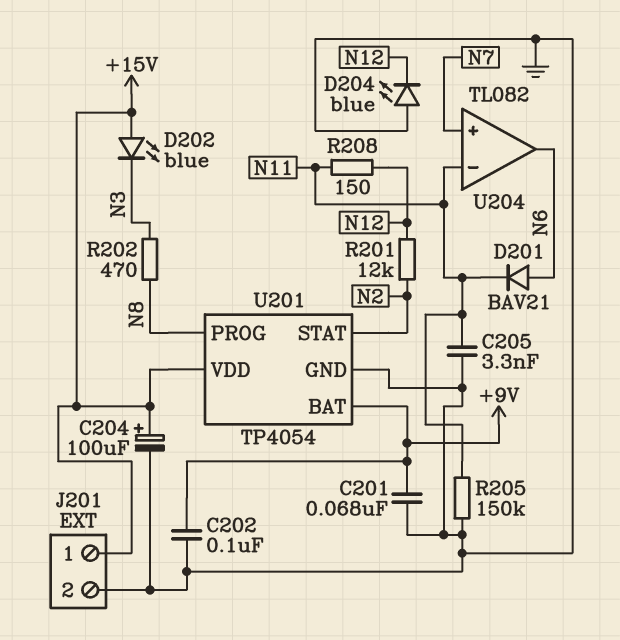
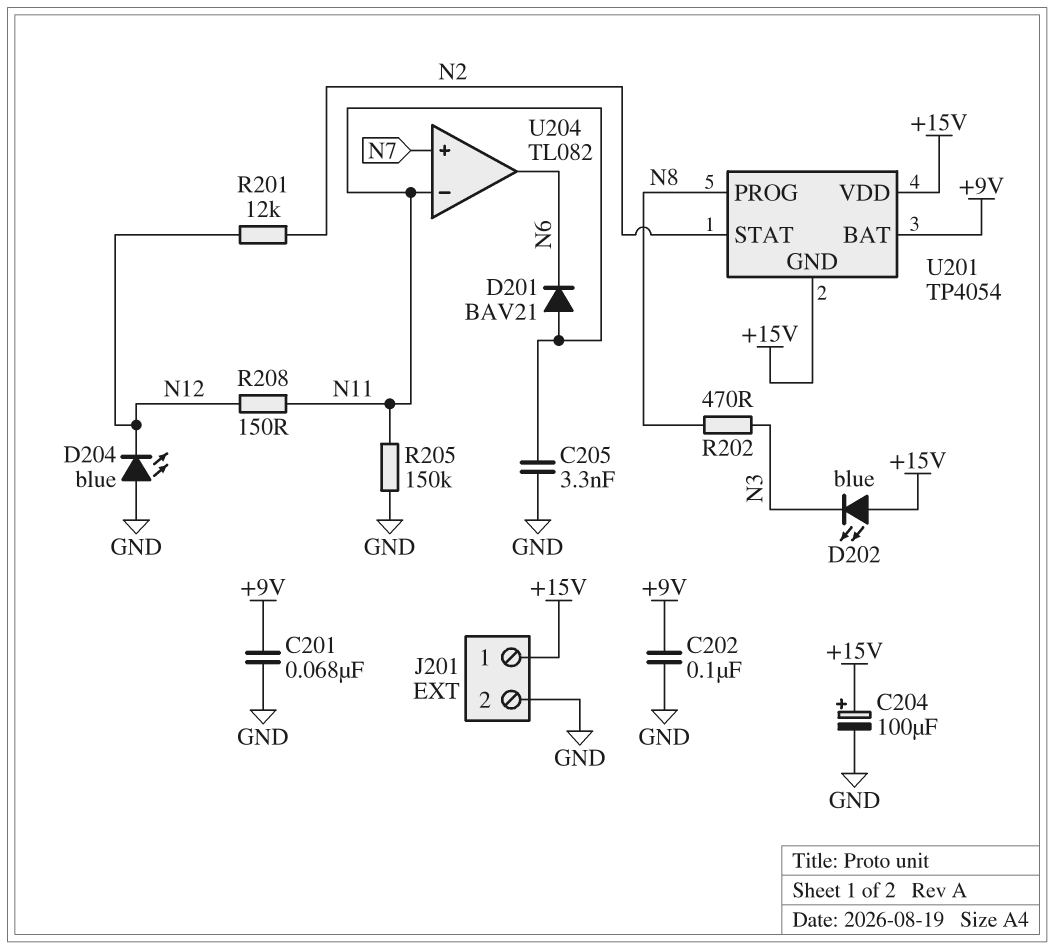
D201: diode BAV21 (A N6, K N11) -> diode BAV21 (A N11, K N6)
U201 pin GND: GND -> +15V

